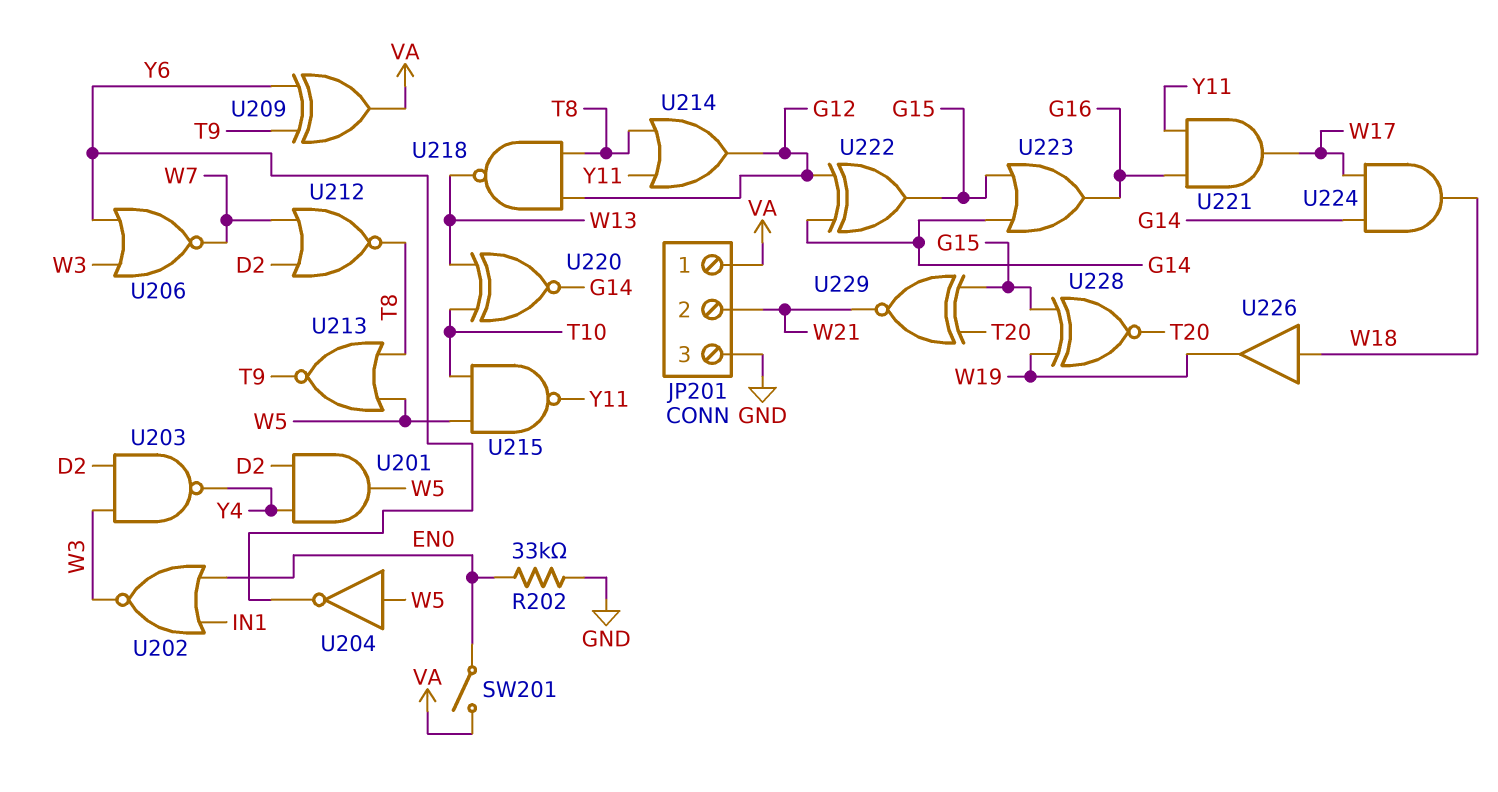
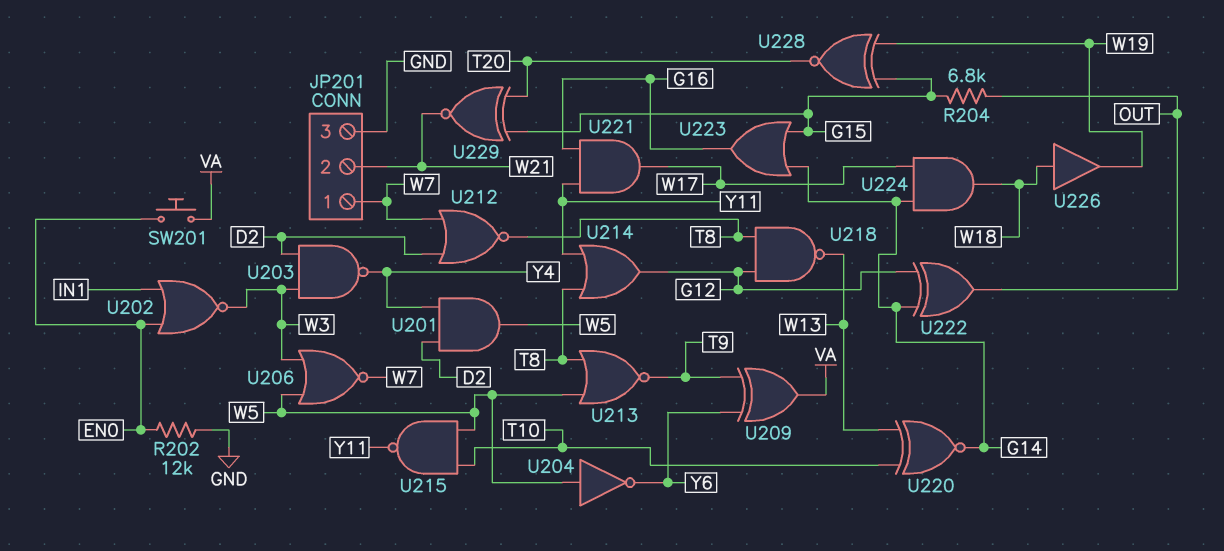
JP201 pin 1: VA -> W7
R202: 33k (EN0, GND) -> 12k (EN0, GND)
R204: none -> 6.8k (G15, OUT)
SW201: switch (EN0, VA) -> button (EN0, VA)
U206: NOR (in W3, in Y6, out W7) -> NOR (in W3, in W5, out W7)
U222: XOR (in G12, in G14, out G15) -> XOR (in G12, in G14, out OUT)

